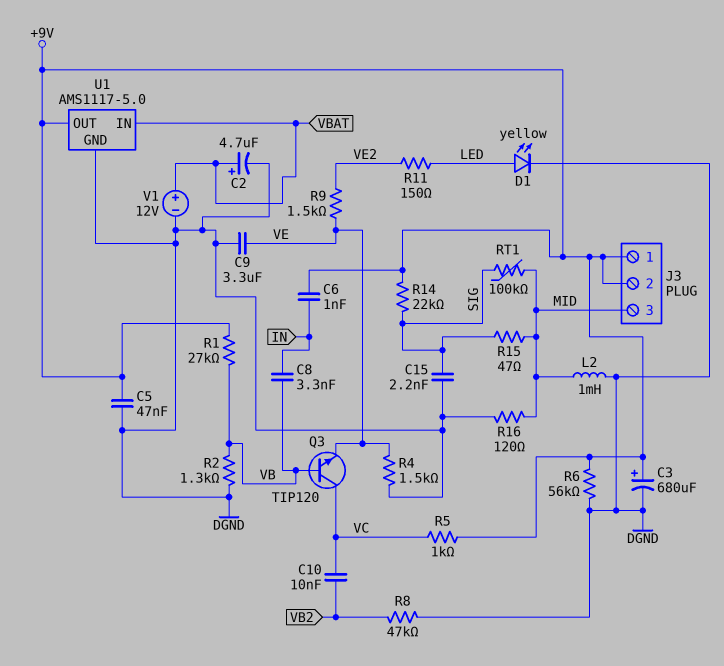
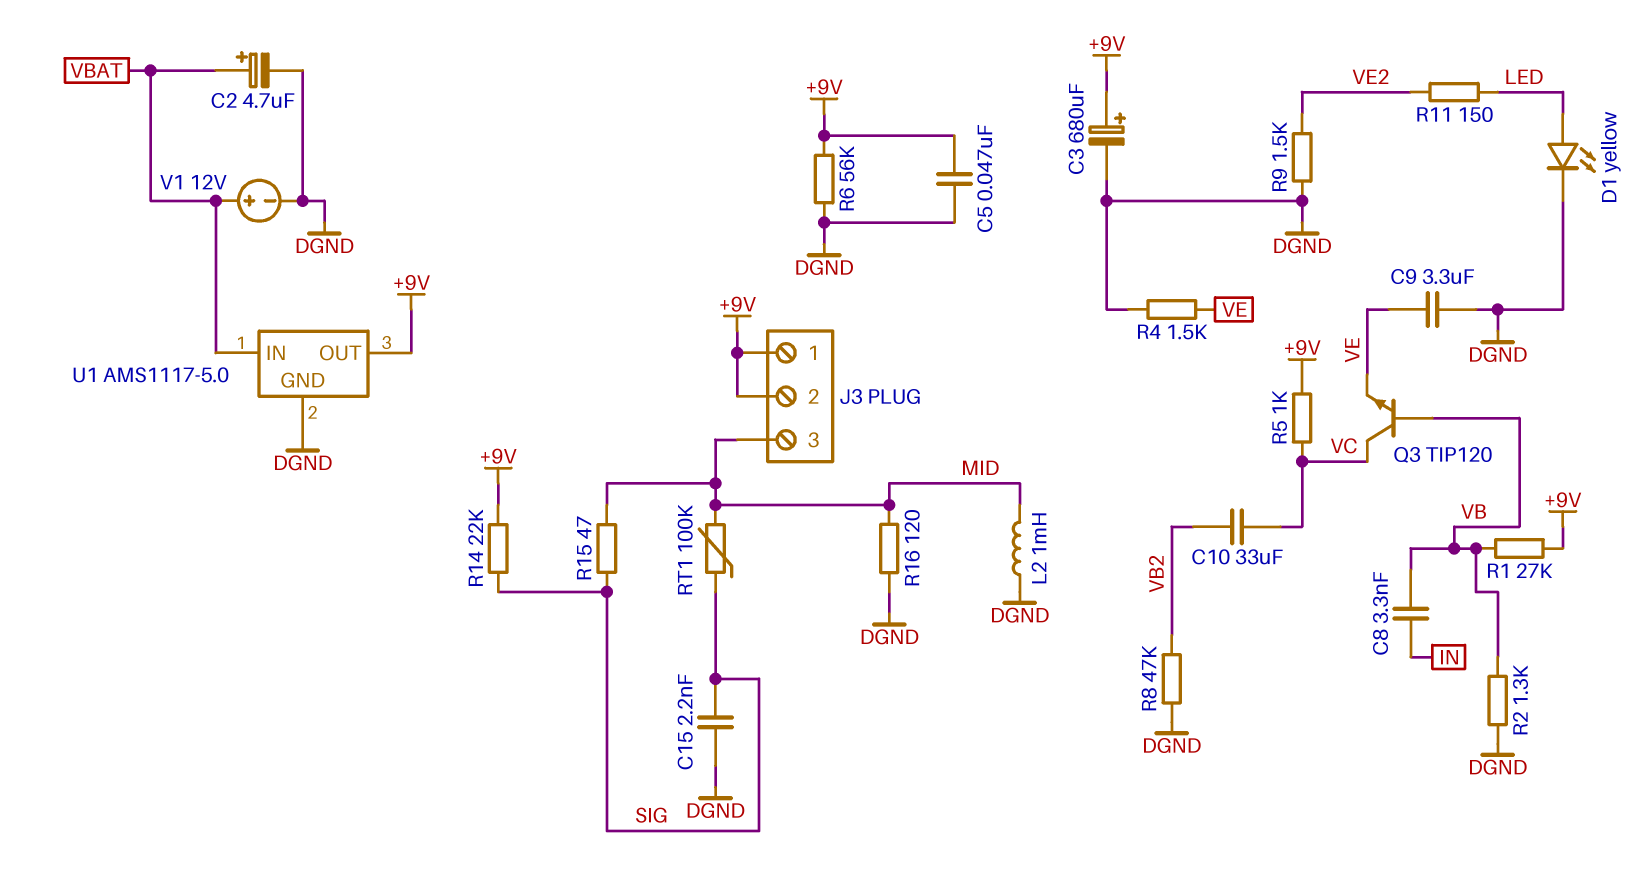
C6: 1nF (+9V, IN) -> none
C10: 10nF (VB2, VC) -> 33uF (VB2, VC)
R9: 1.5k (VE, VE2) -> 1.5k (DGND, VE2)

